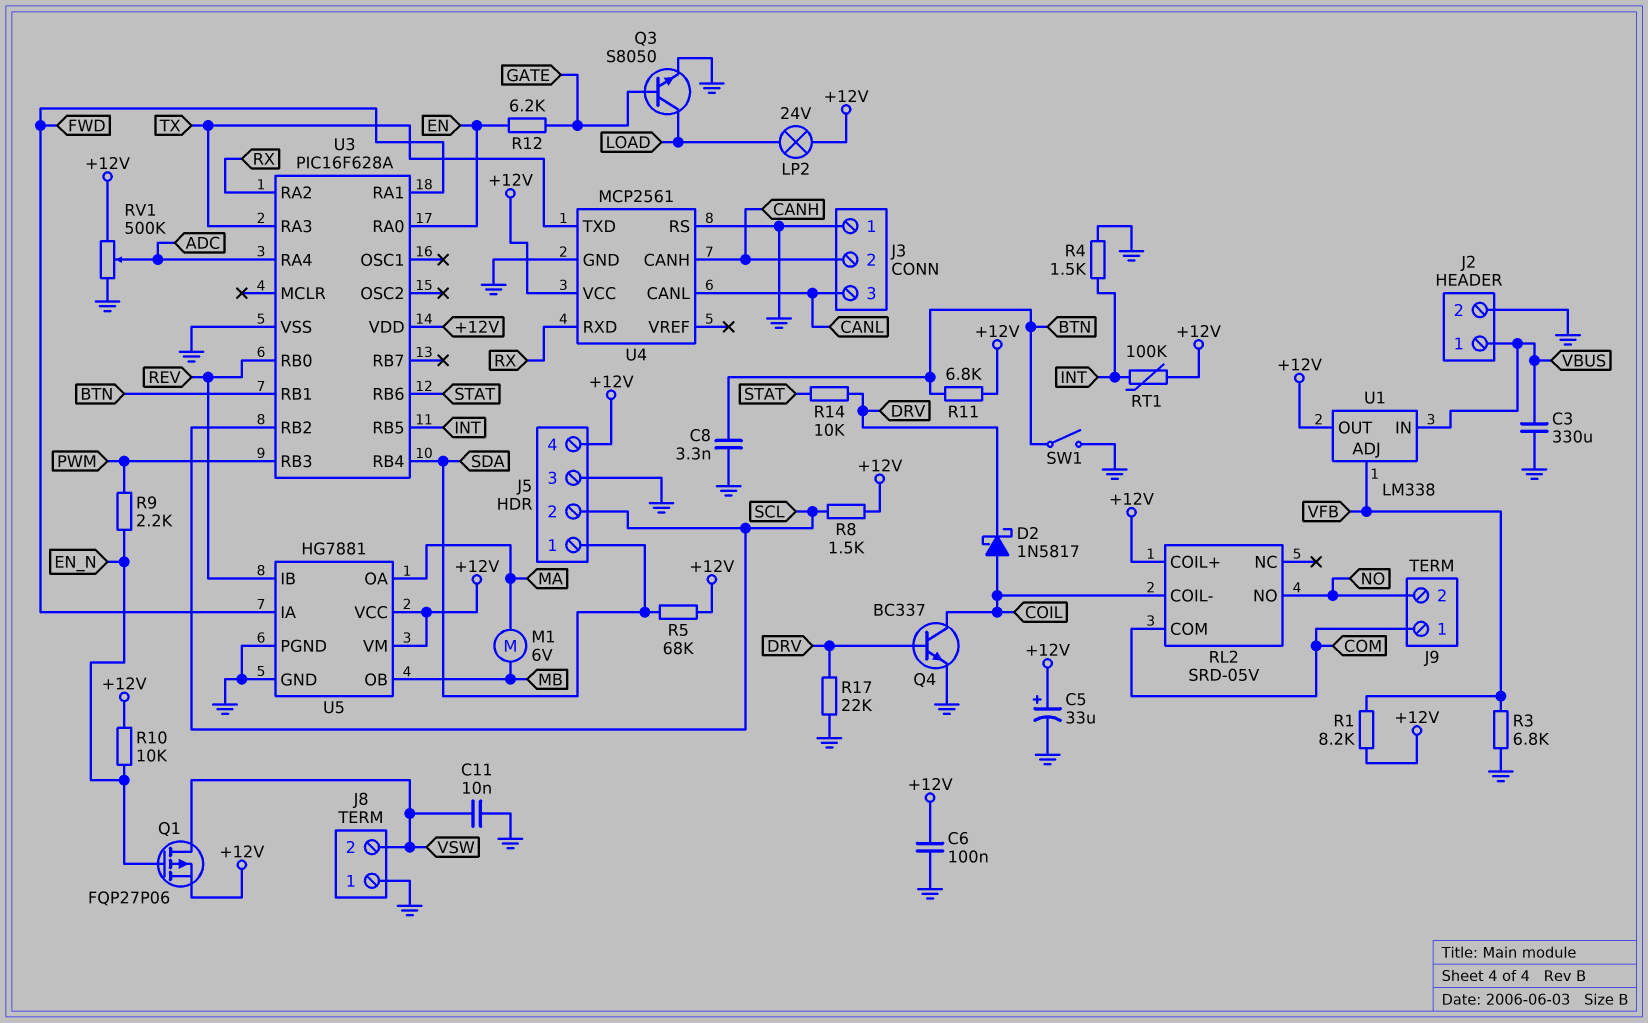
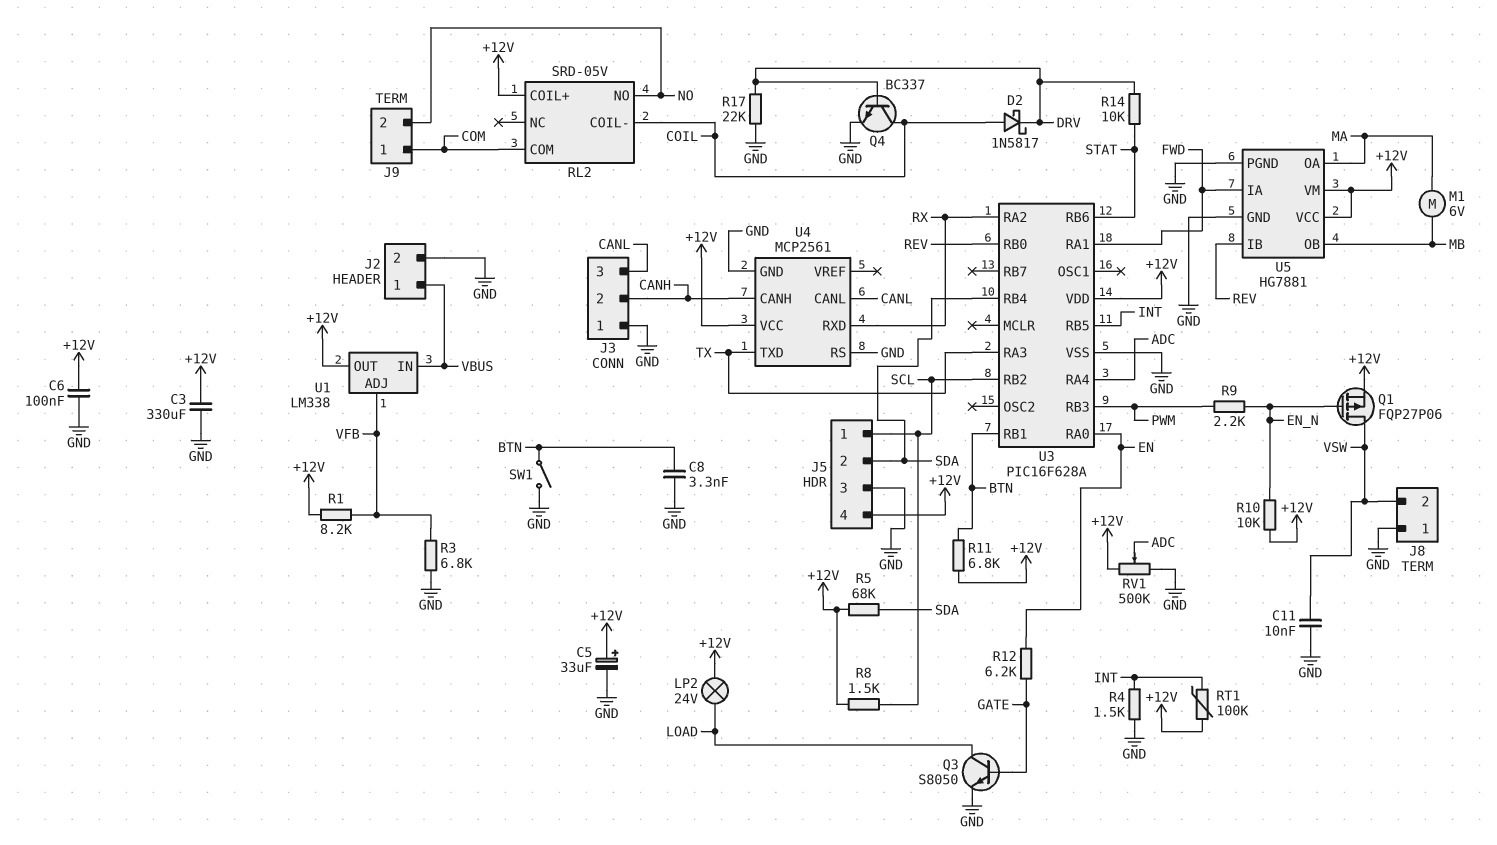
C3: 330uF (GND, VBUS) -> 330uF (+12V, GND)
J5 pin 1: SDA -> SCL
J5 pin 2: SCL -> SDA

